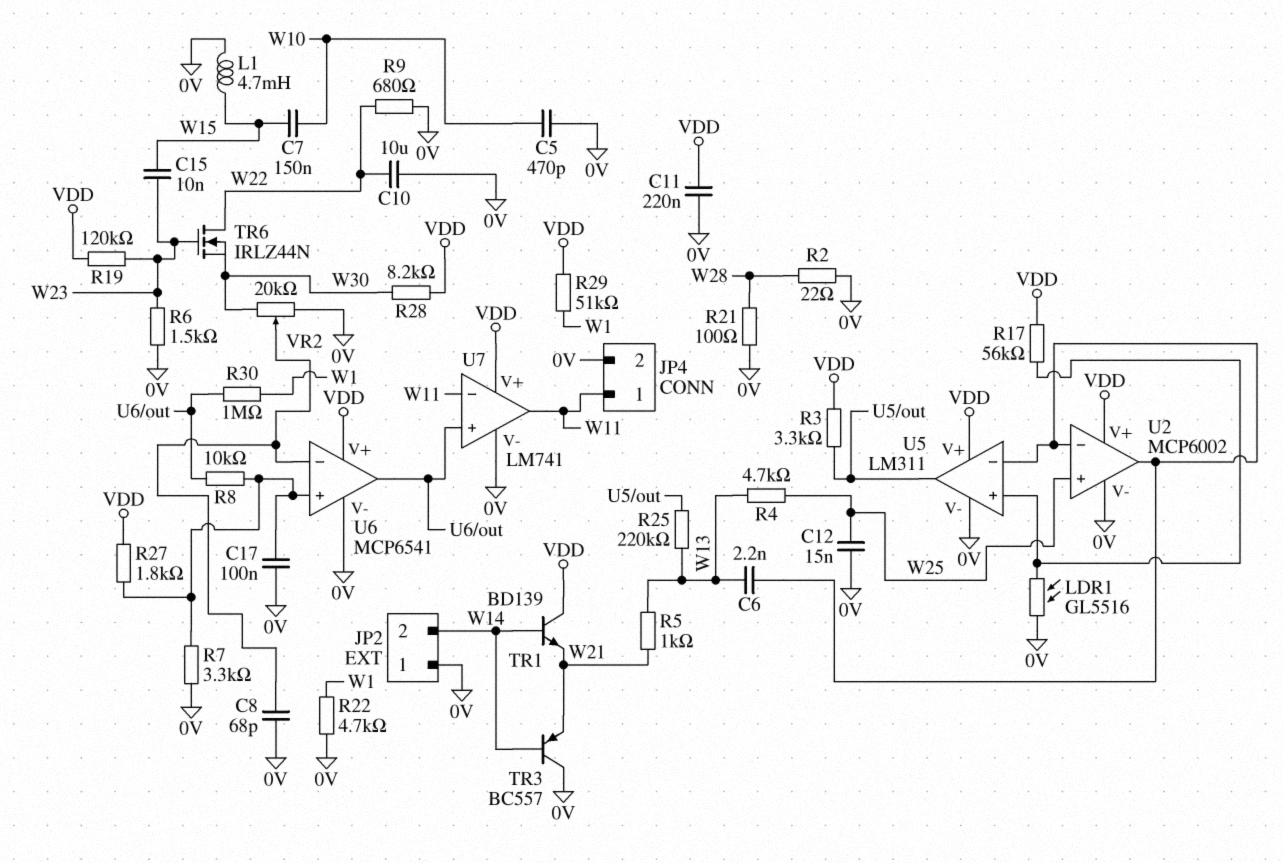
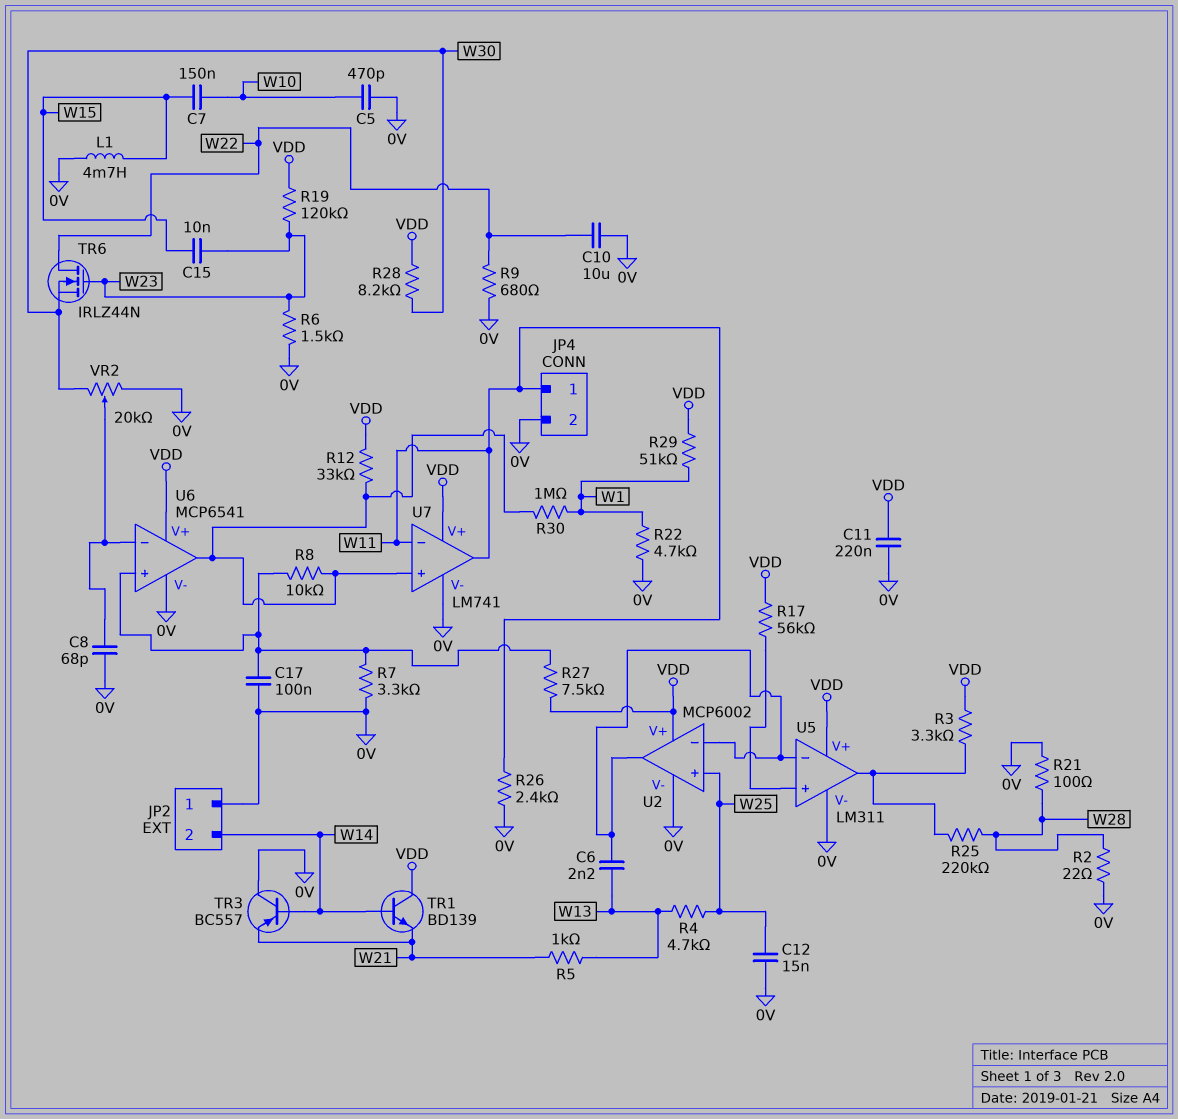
LDR1: GL5516 (0V, U5/in+) -> none
R12: none -> 33k (U6/out, VDD)
R25: 220k (U5/out, W13) -> 220k (U5/out, W28)
R26: none -> 2.4k (0V, W11)
R27: 1.8k (U6/in+, VDD) -> 7.5k (U6/in+, VDD)

